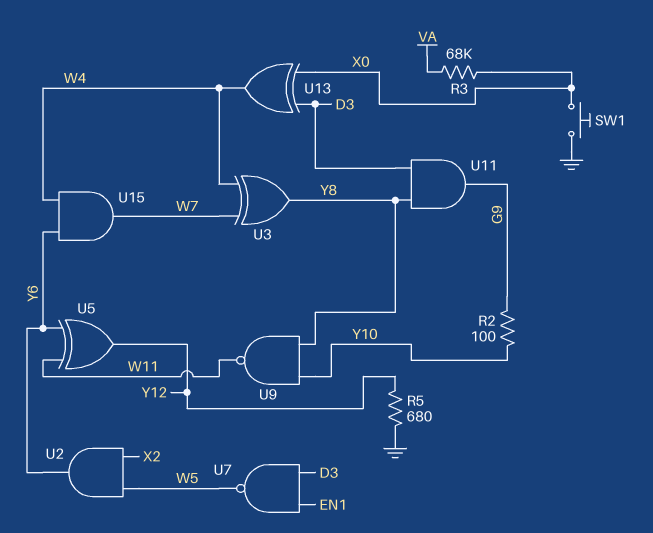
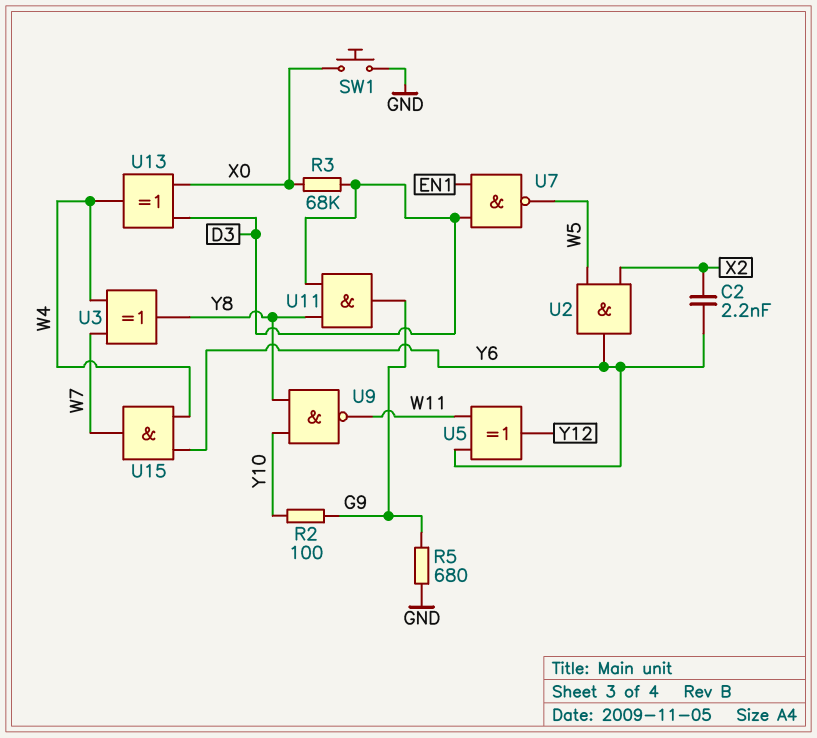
C2: none -> 2.2nF (X2, Y6)
R3: 68k (VA, X0) -> 68k (D3, X0)
R5: 680 (GND, Y12) -> 680 (G9, GND)

